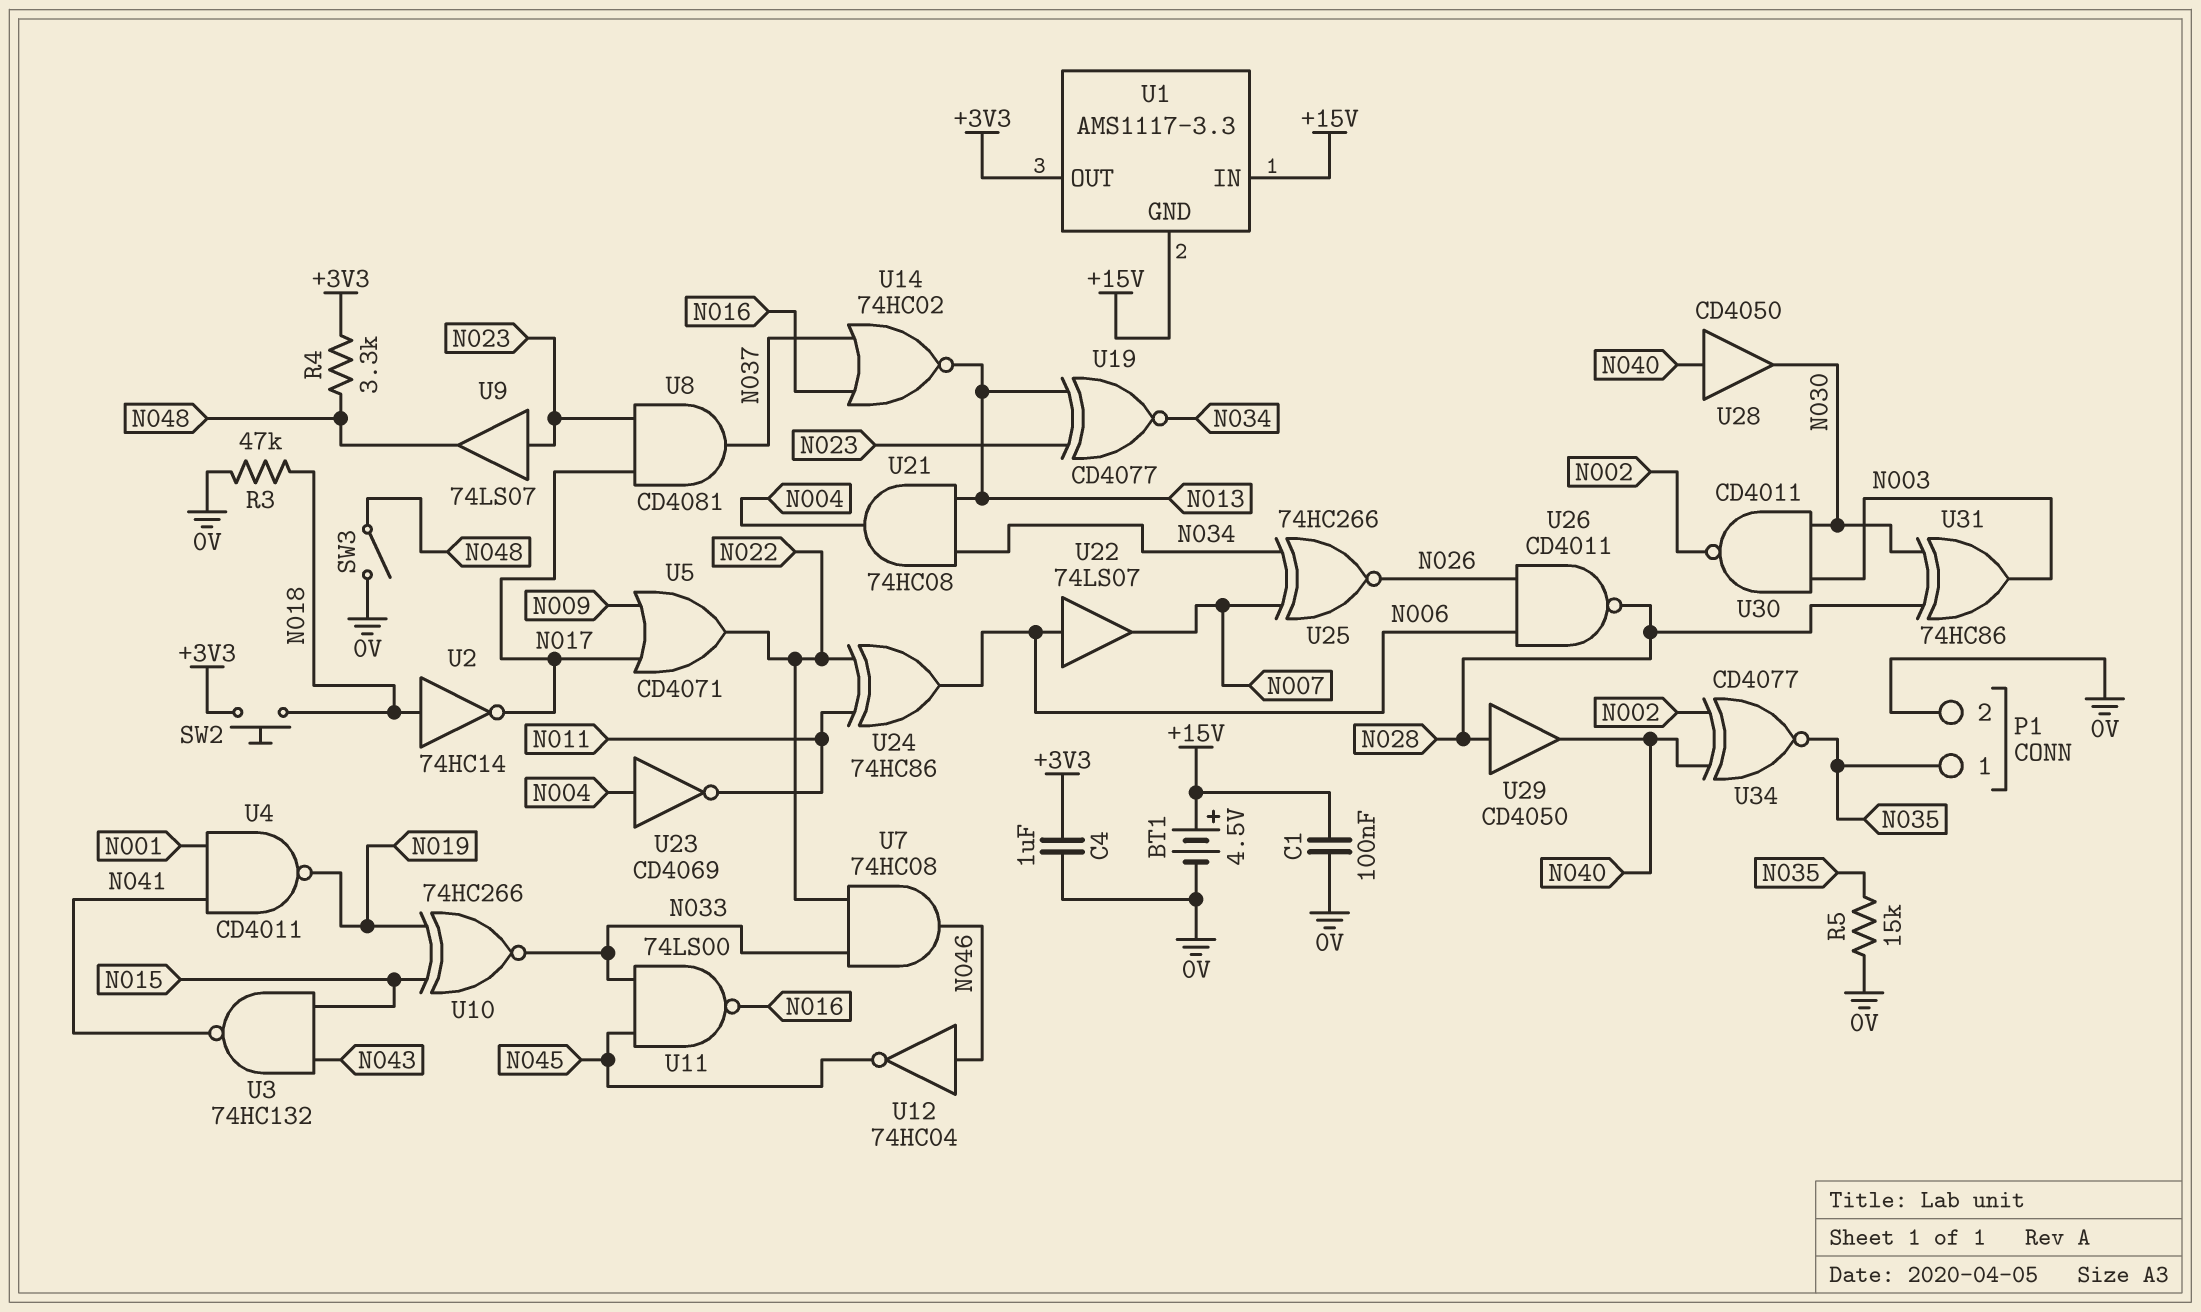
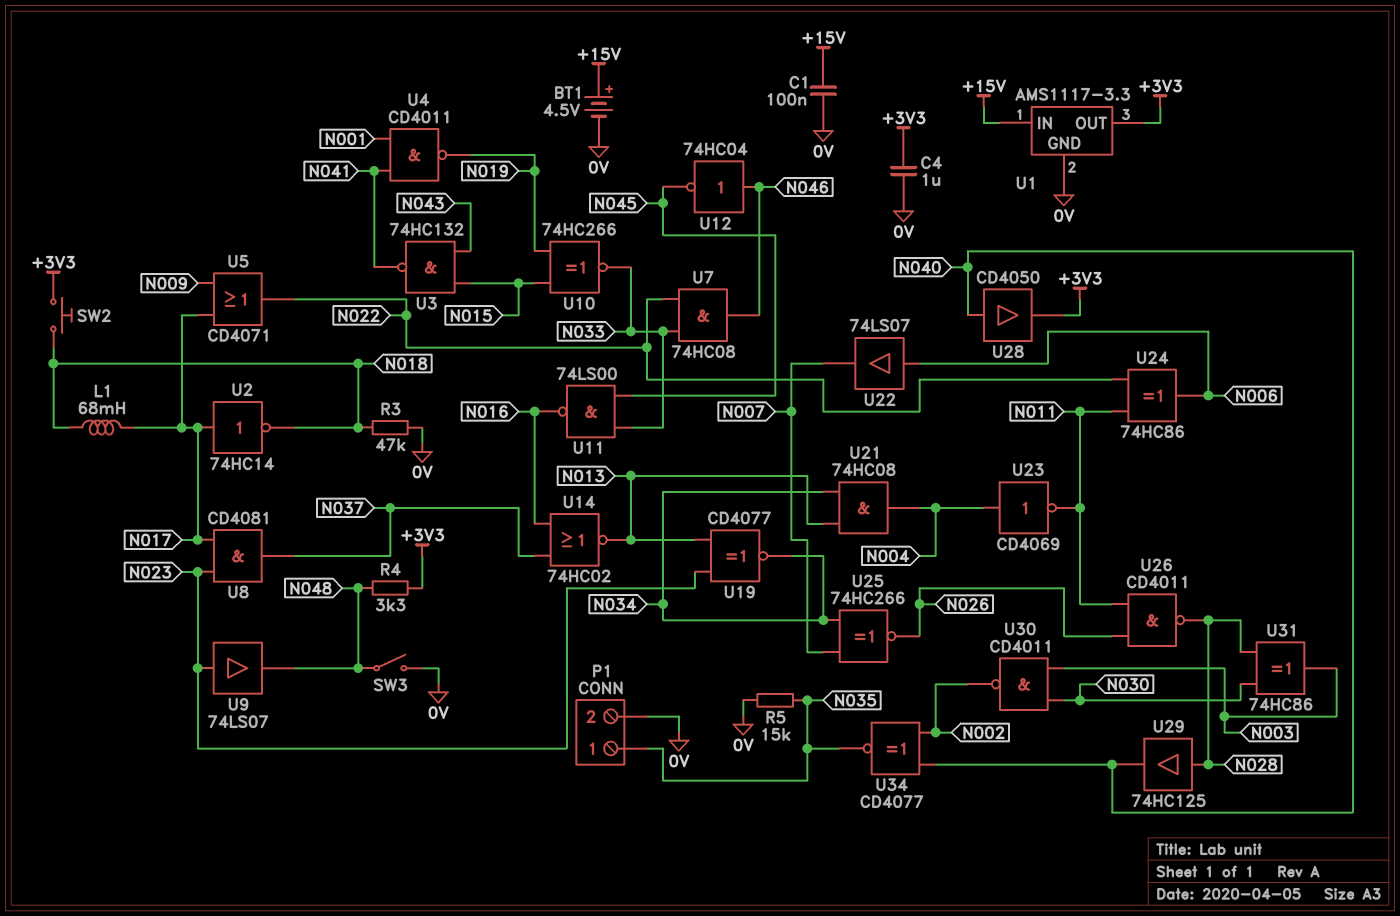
L1: none -> 68mH (N017, N018)
U1 pin GND: +15V -> 0V
U2: NOT 74HC14 (in N018, out N017) -> NOT 74HC14 (in N017, out N018)
U26: NAND CD4011 (in N006, in N026, out N028) -> NAND CD4011 (in N011, in N026, out N028)
U28: buffer CD4050 (in N040, out N030) -> buffer CD4050 (in N040, out +3V3)
U29: buffer CD4050 (in N028, out N040) -> buffer 74HC125 (in N028, out N040)

